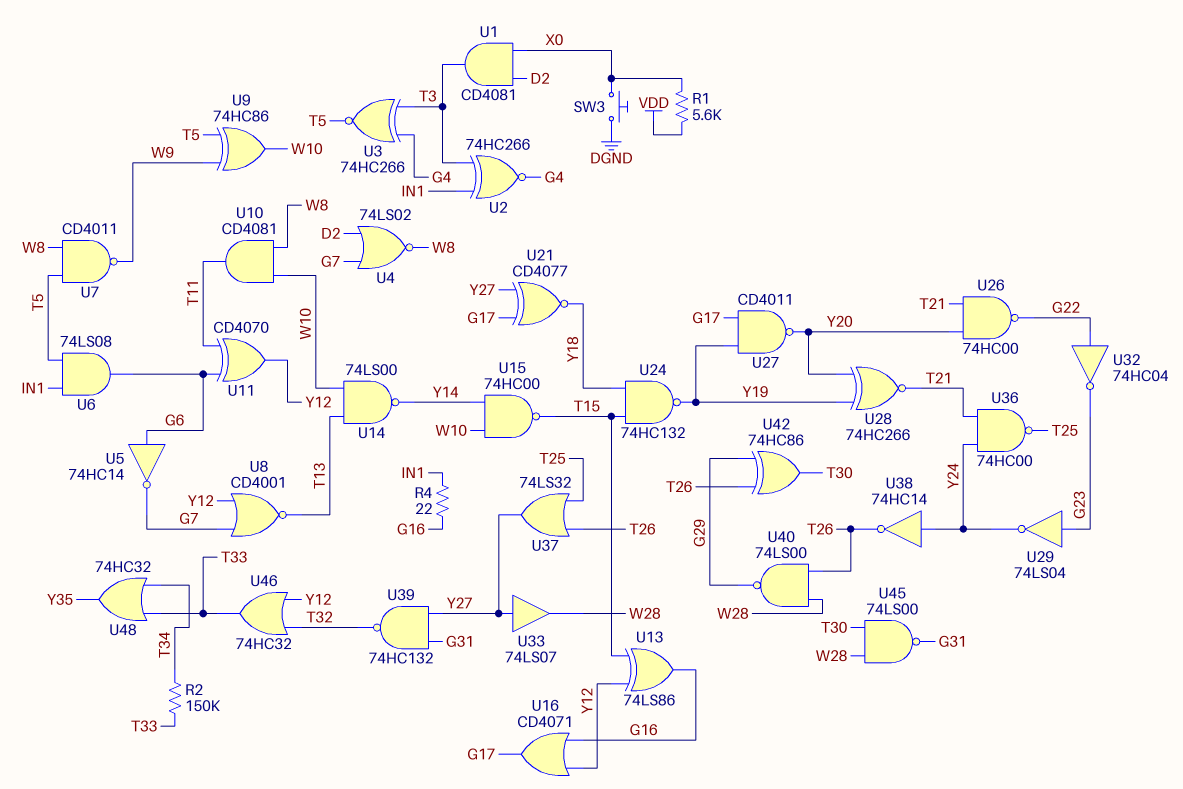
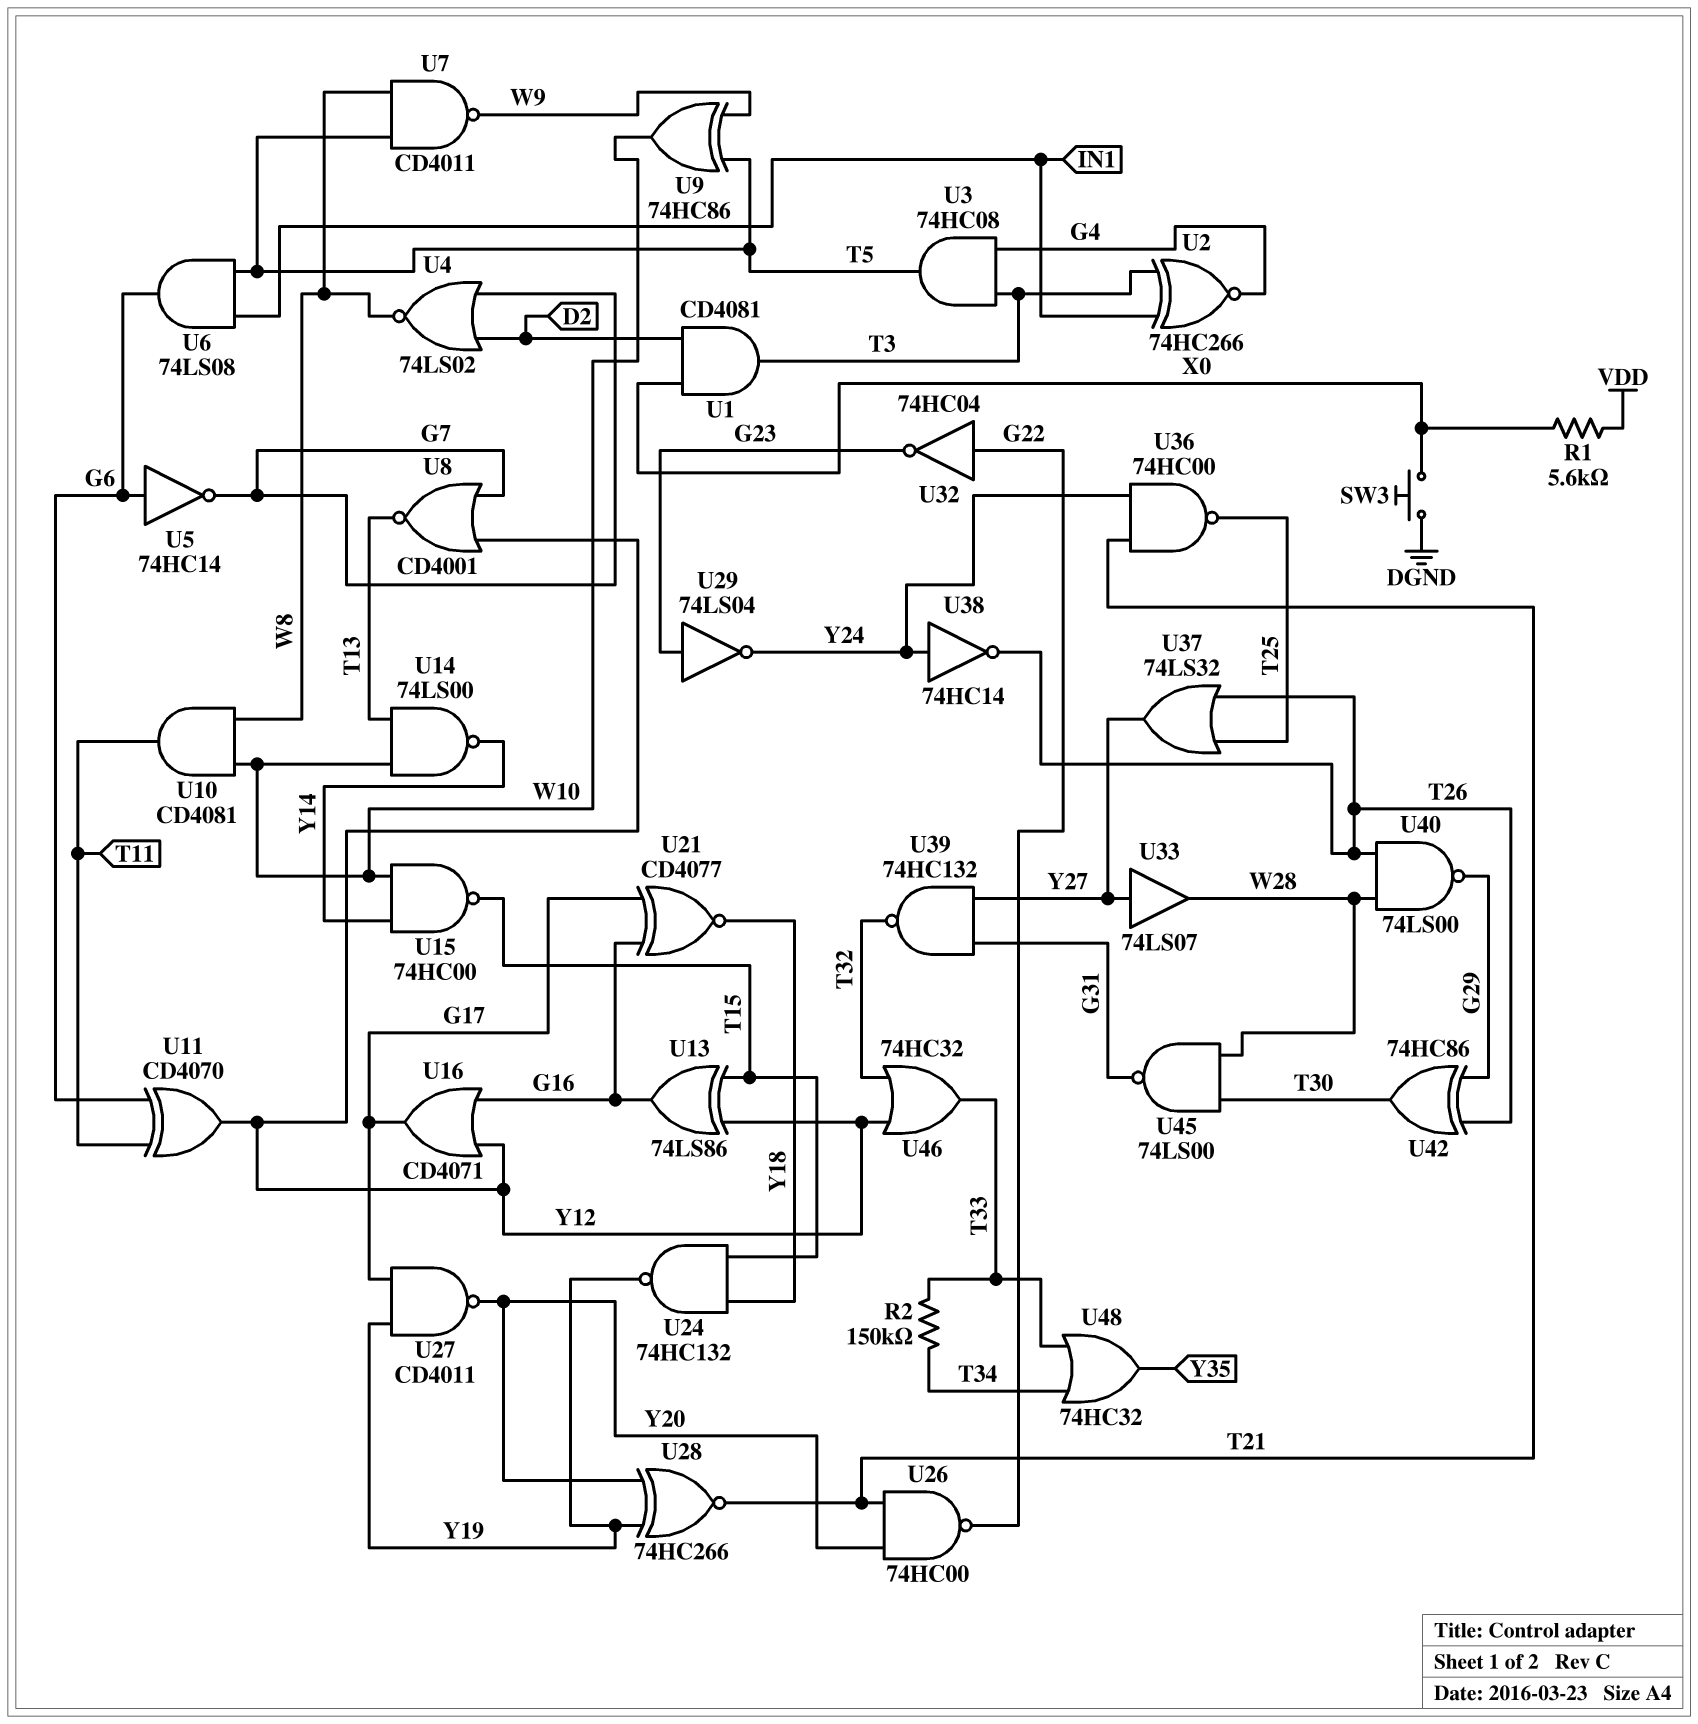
R4: 22 (G16, IN1) -> none
U3: XNOR 74HC266 (in G4, in T3, out T5) -> AND 74HC08 (in G4, in T3, out T5)
U21: XNOR CD4077 (in G17, in Y27, out Y18) -> XNOR CD4077 (in G16, in G17, out Y18)

